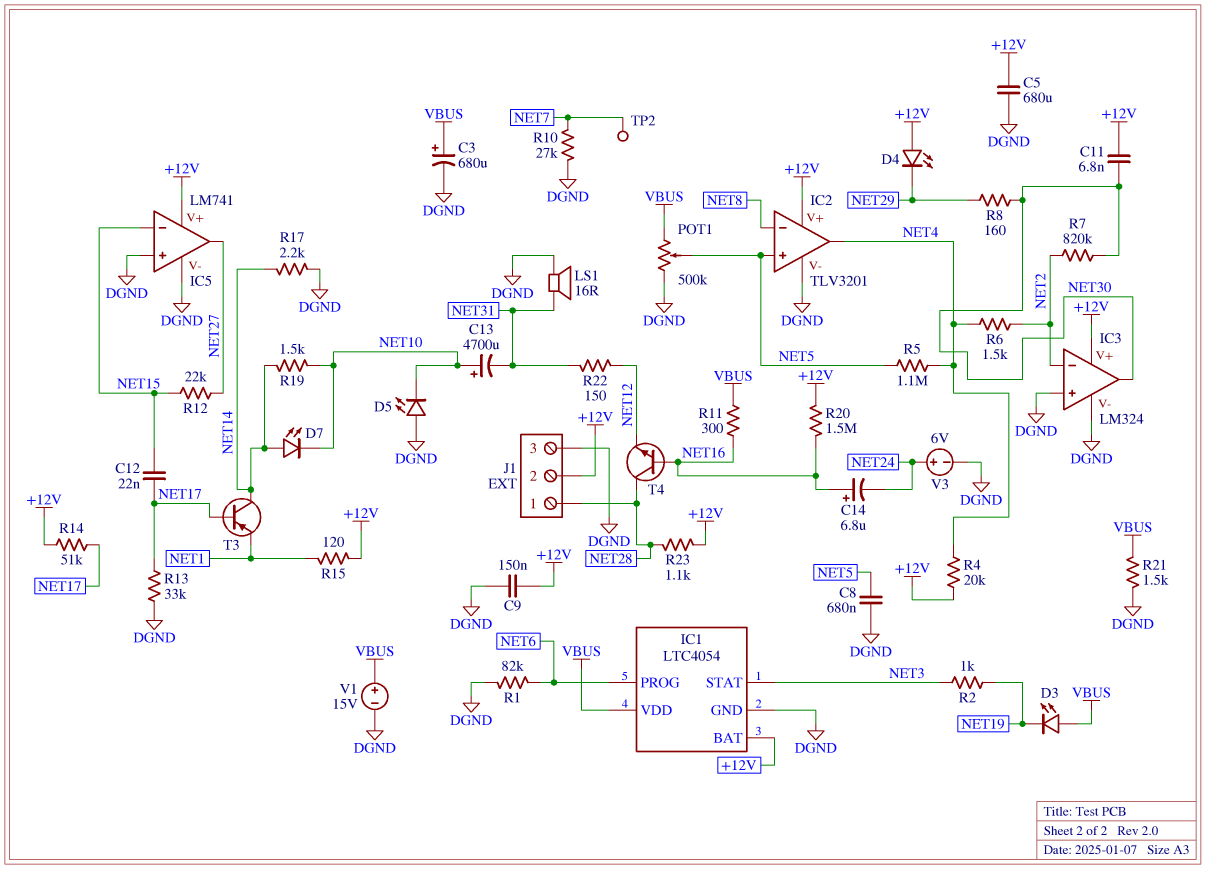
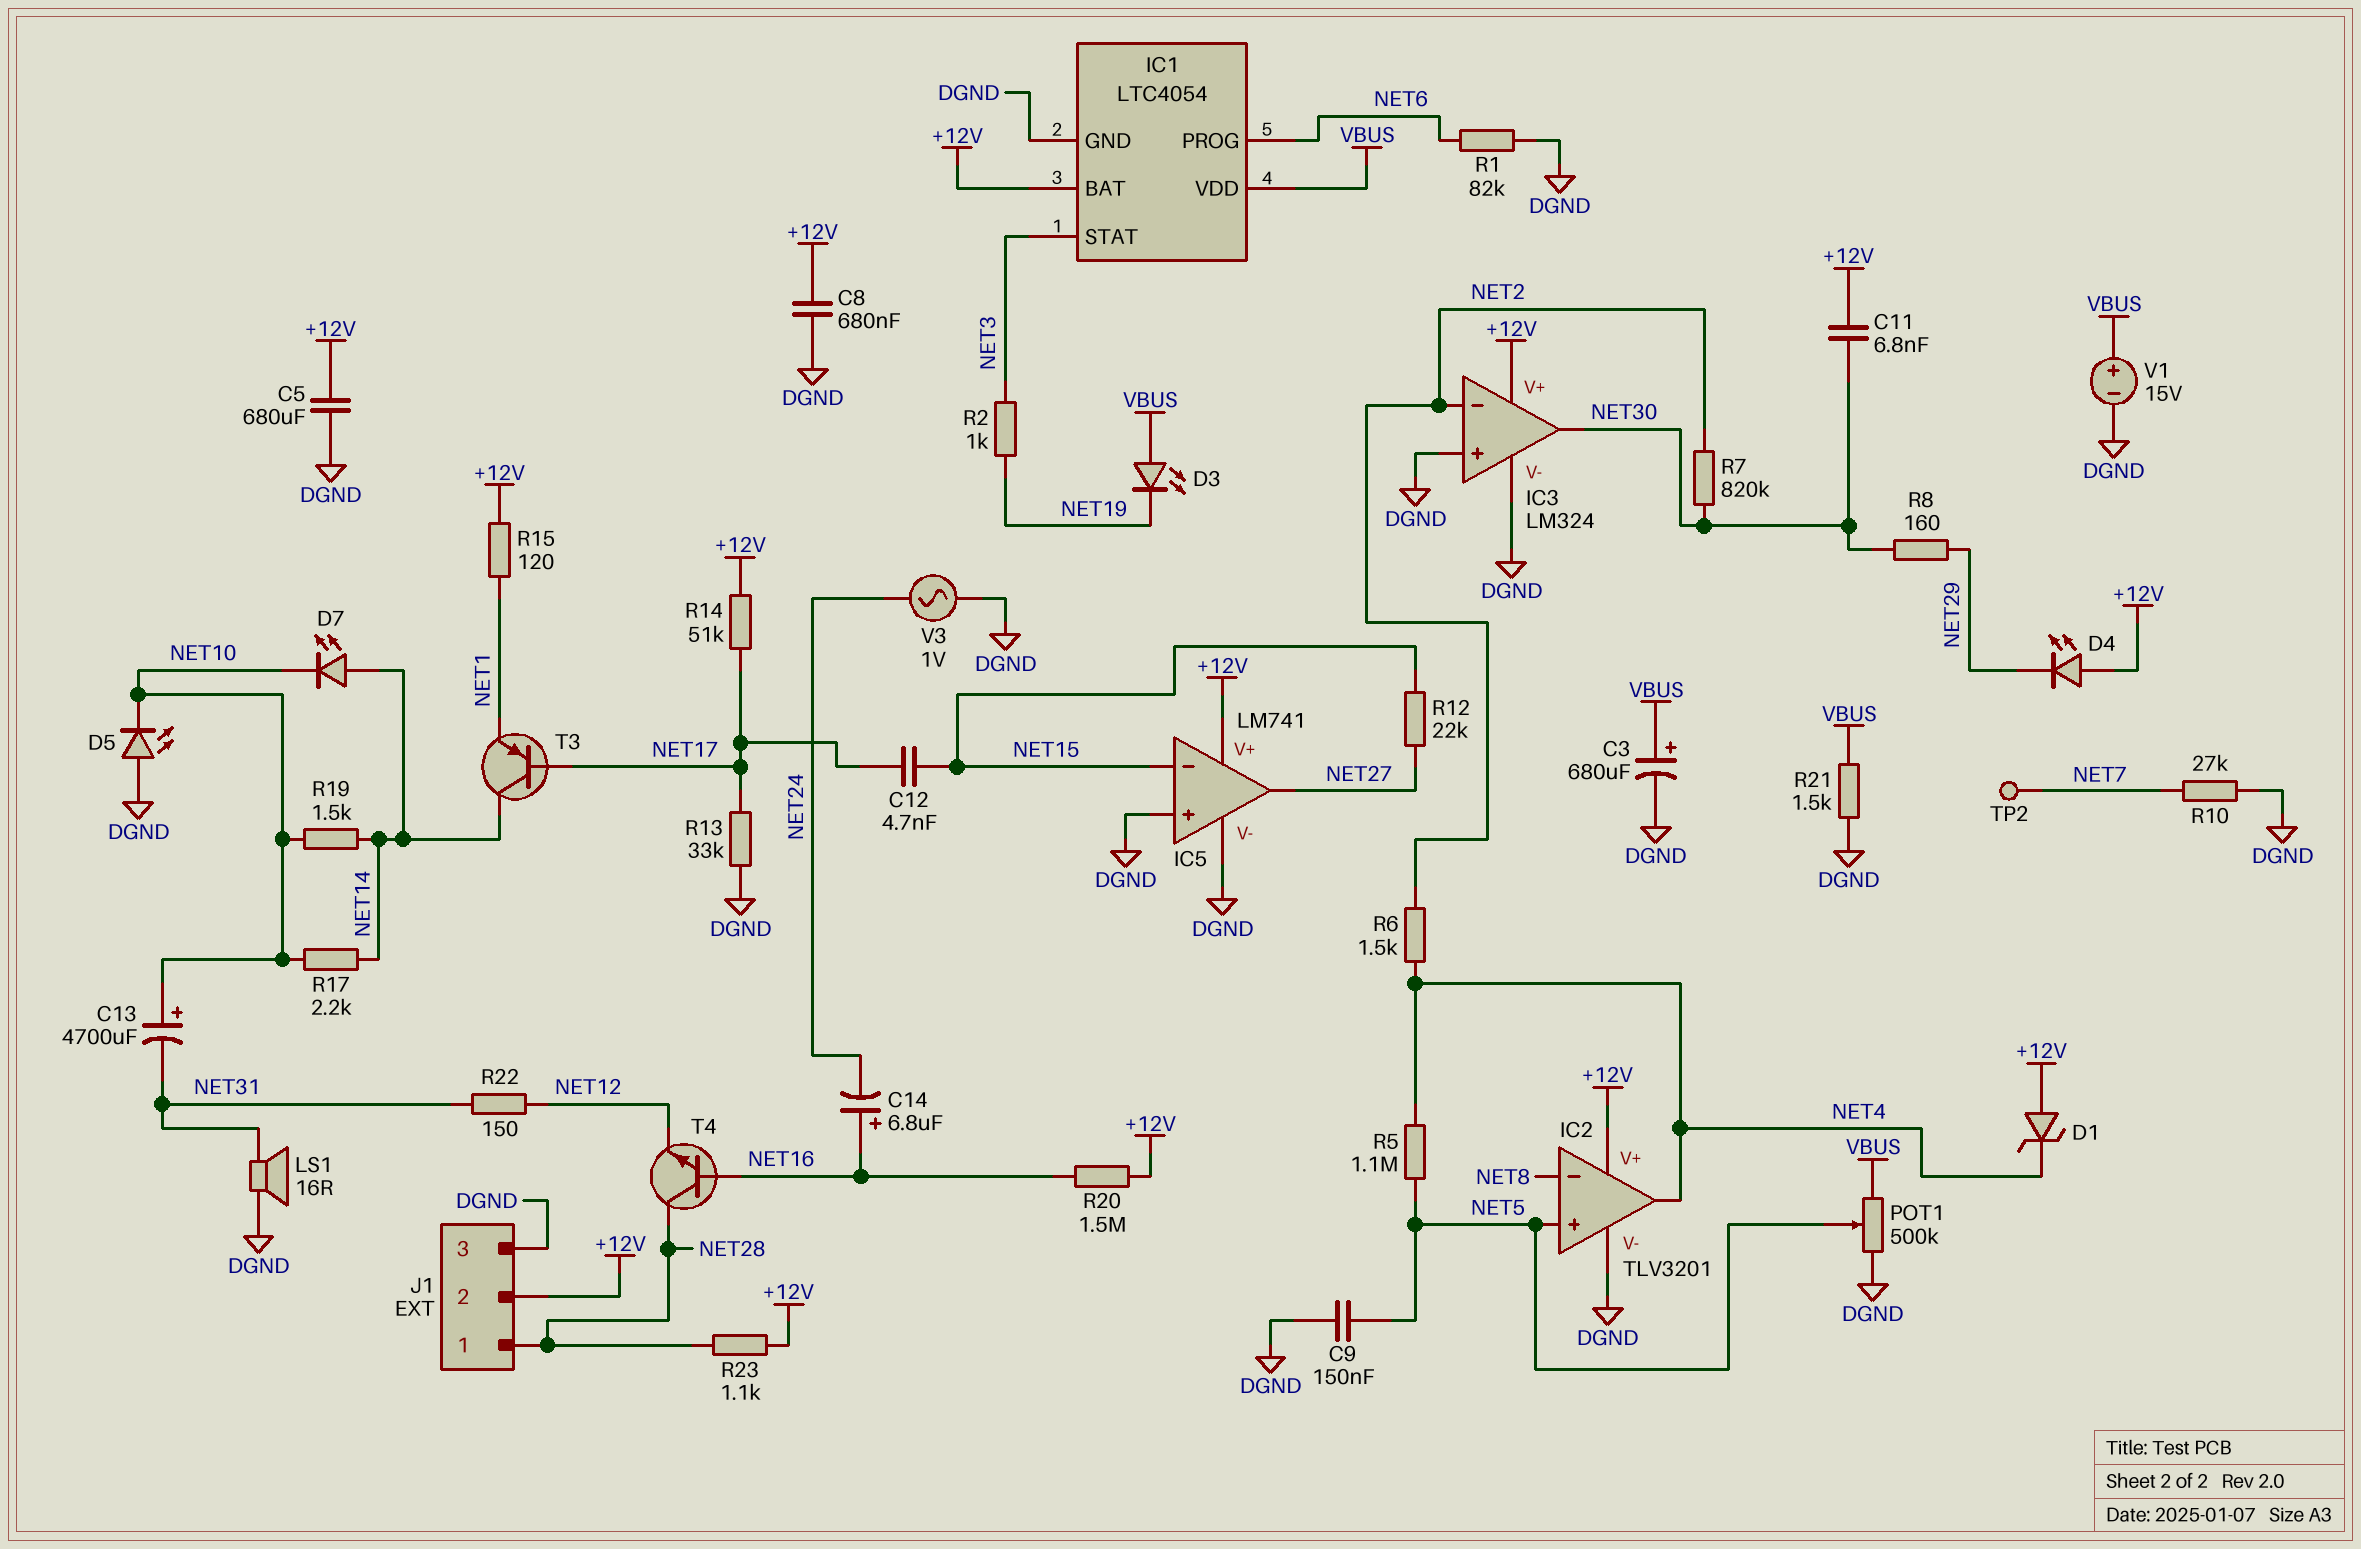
C8: 680nF (DGND, NET5) -> 680nF (+12V, DGND)
C9: 150nF (+12V, DGND) -> 150nF (DGND, NET5)
C12: 22nF (NET15, NET17) -> 4.7nF (NET15, NET17)
D1: none -> zener (A +12V, K NET4)
R4: 20k (+12V, NET4) -> none
R11: 300 (NET16, VBUS) -> none
R17: 2.2k (DGND, NET14) -> 2.2k (NET10, NET14)
V3: 6V (plus NET24, minus DGND) -> AC 1V (DGND, NET24)

